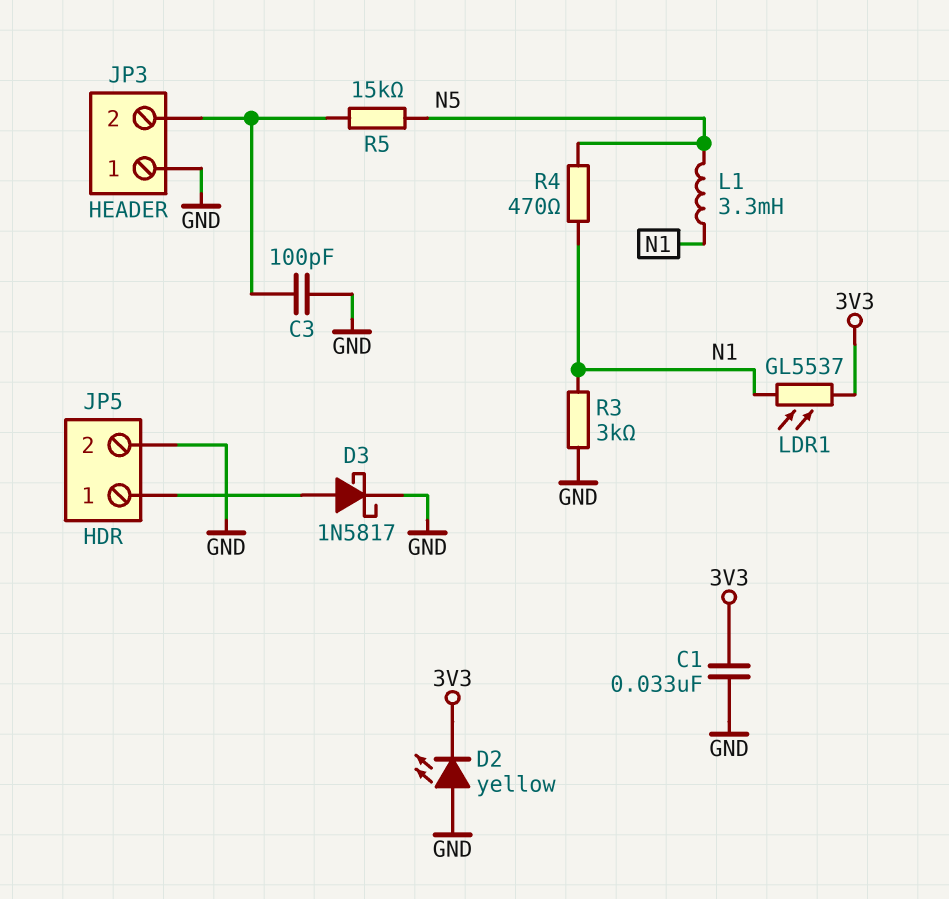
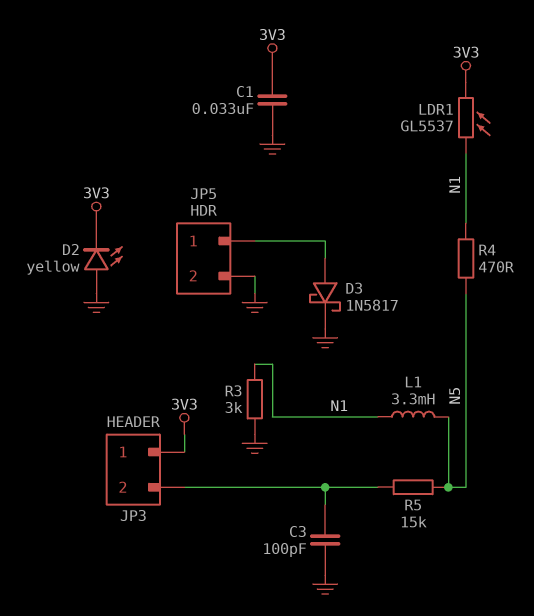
JP3 pin 1: GND -> 3V3

